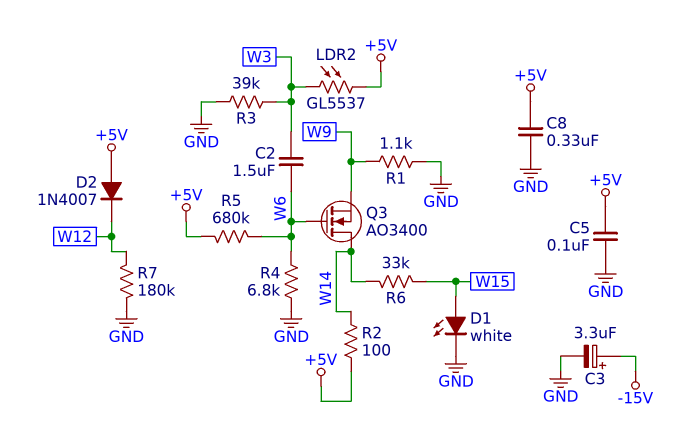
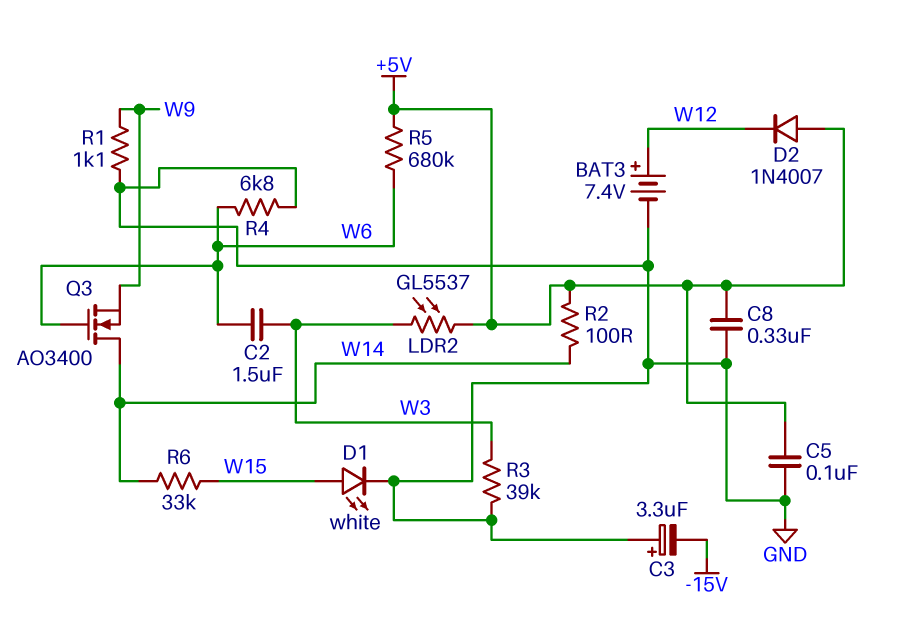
BAT3: none -> 7.4V (plus W12, minus GND)
C3: 3.3uF (plus -15V, minus GND) -> 3.3uF (plus GND, minus -15V)
R7: 180k (GND, W12) -> none

